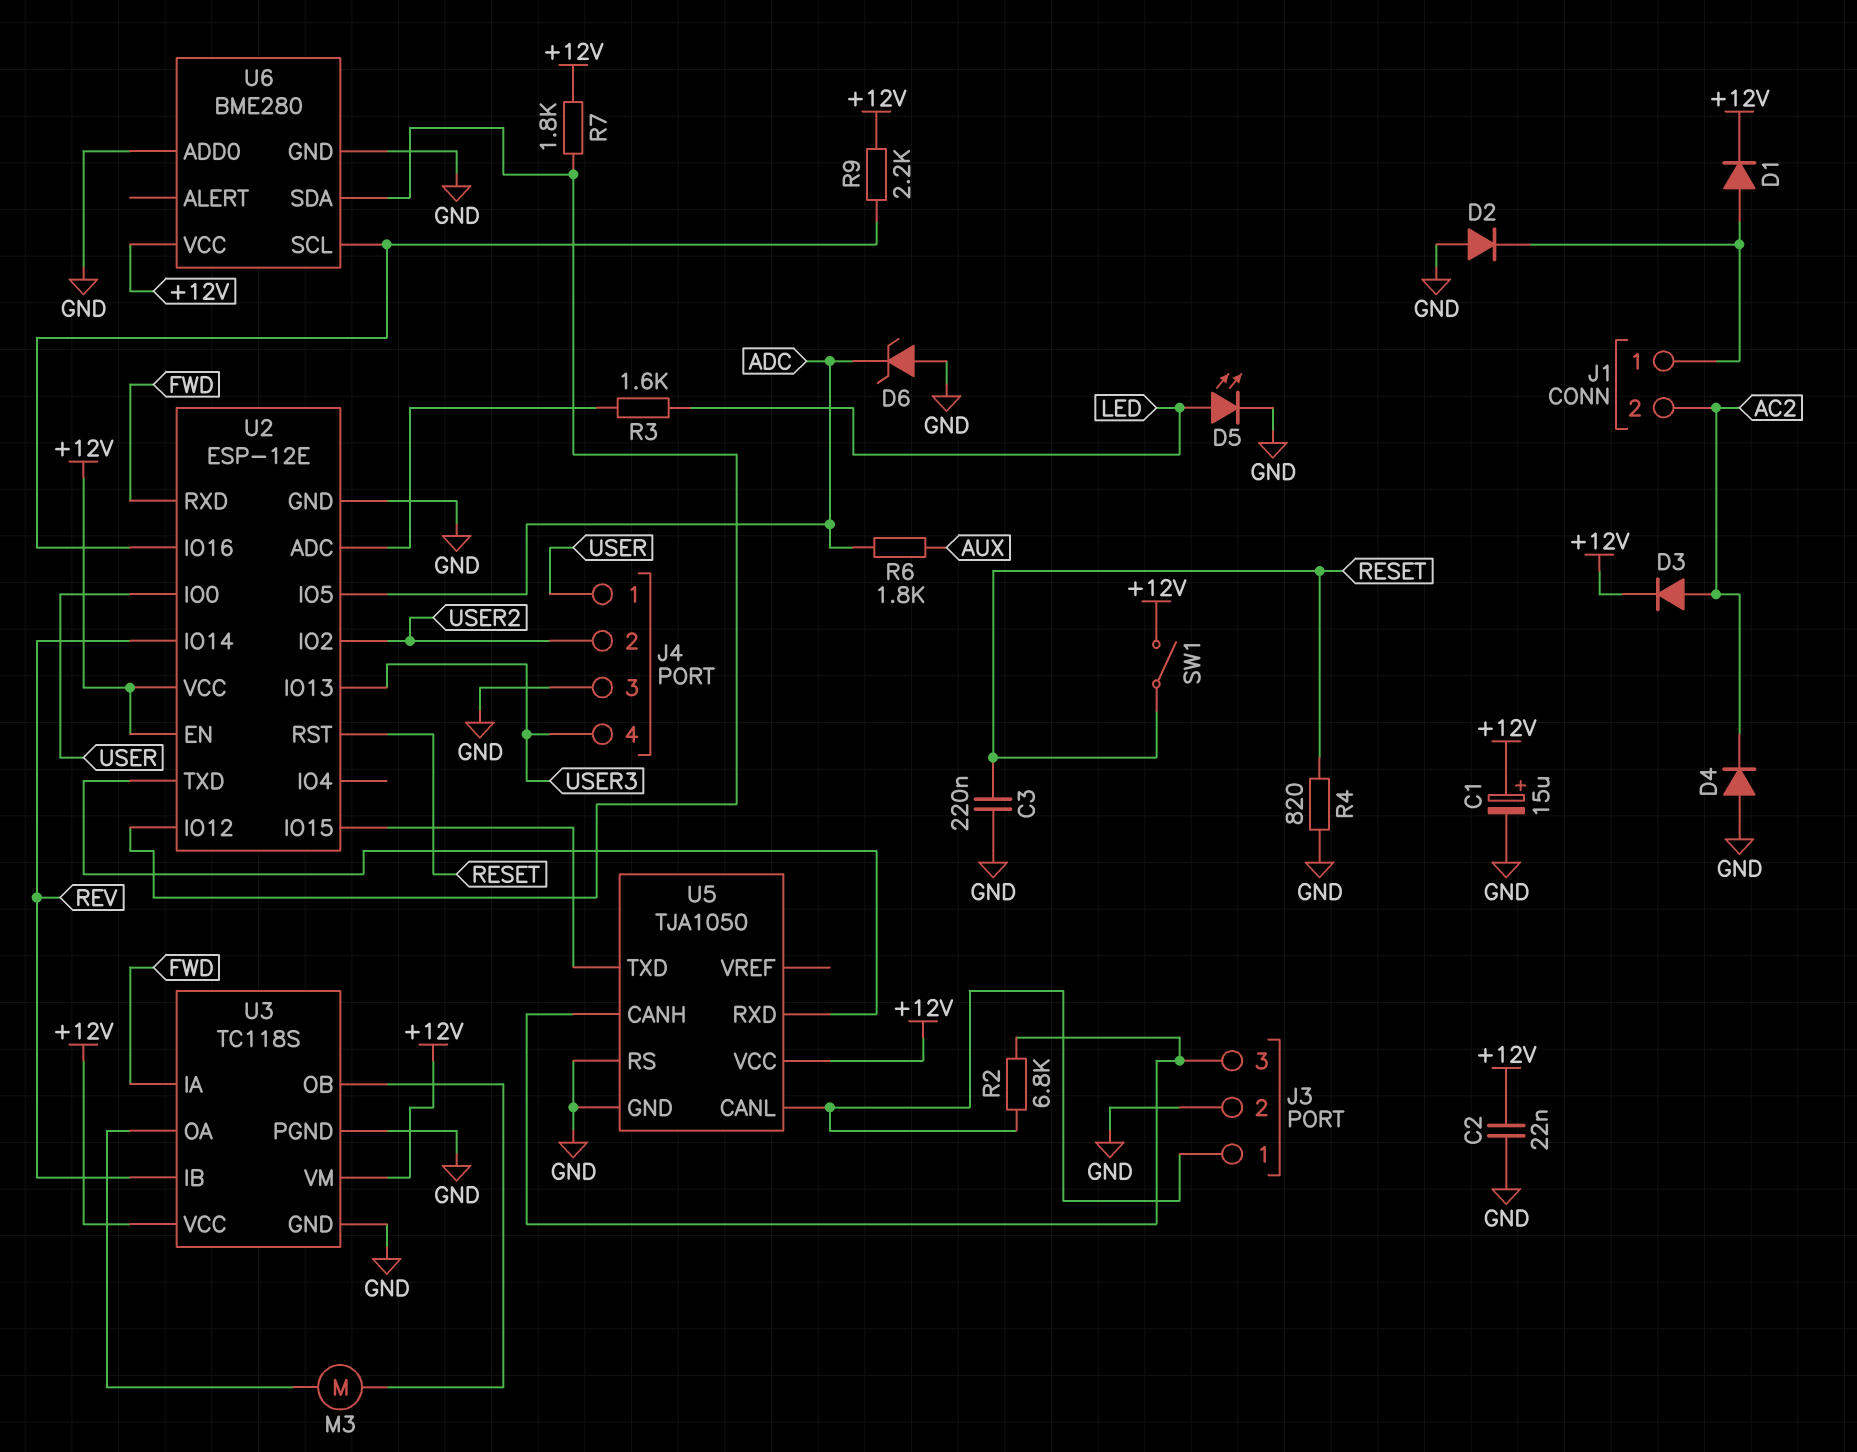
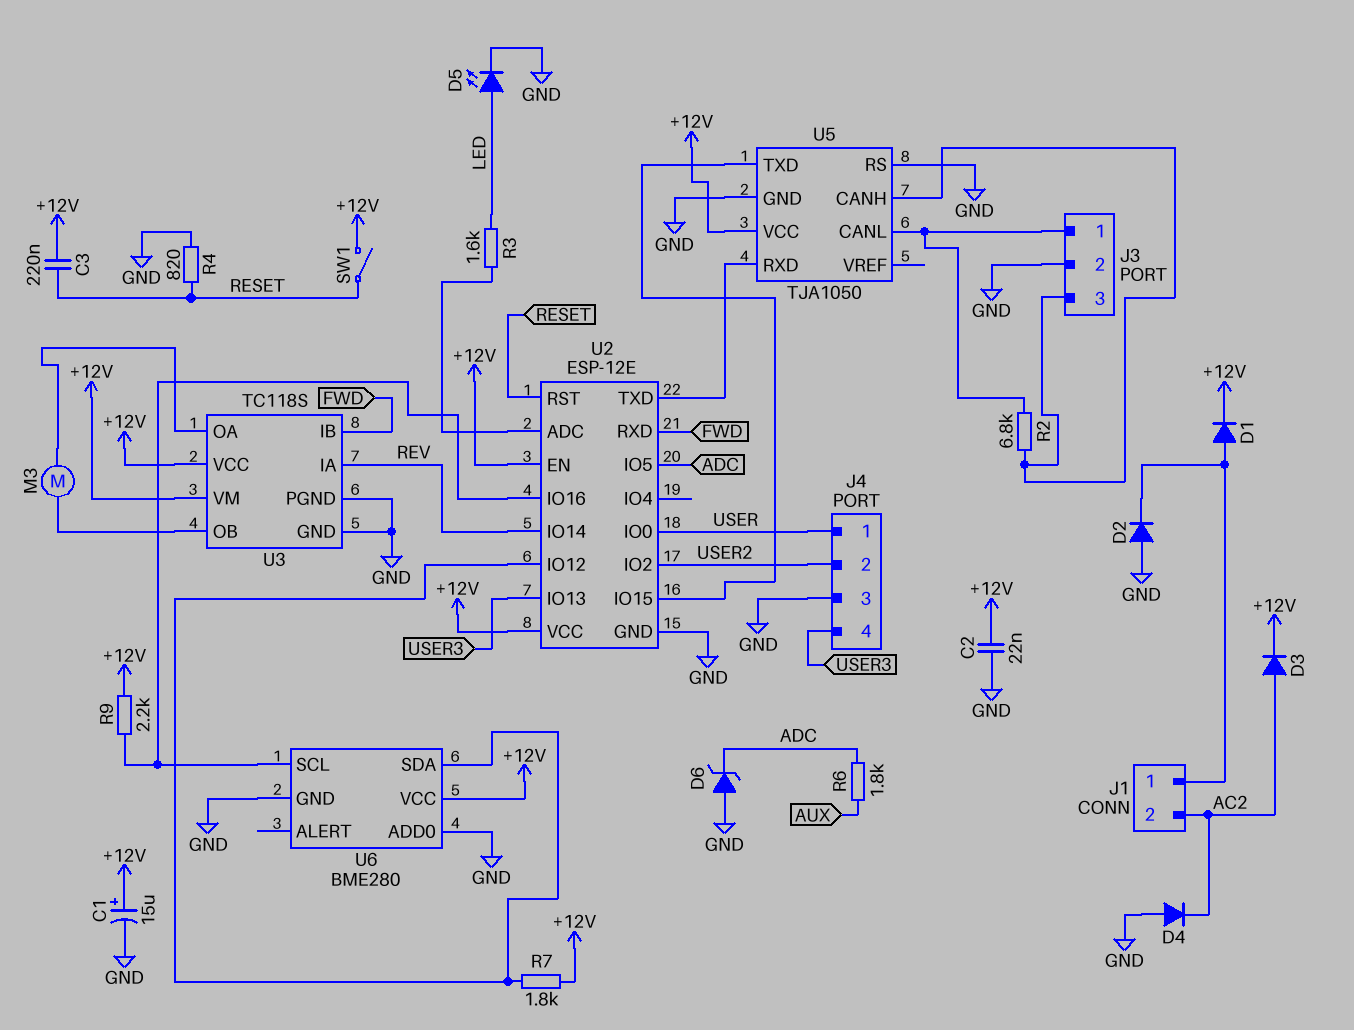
C3: 220nF (GND, RESET) -> 220nF (+12V, RESET)
U3 pin IA: FWD -> REV
U3 pin IB: REV -> FWD

